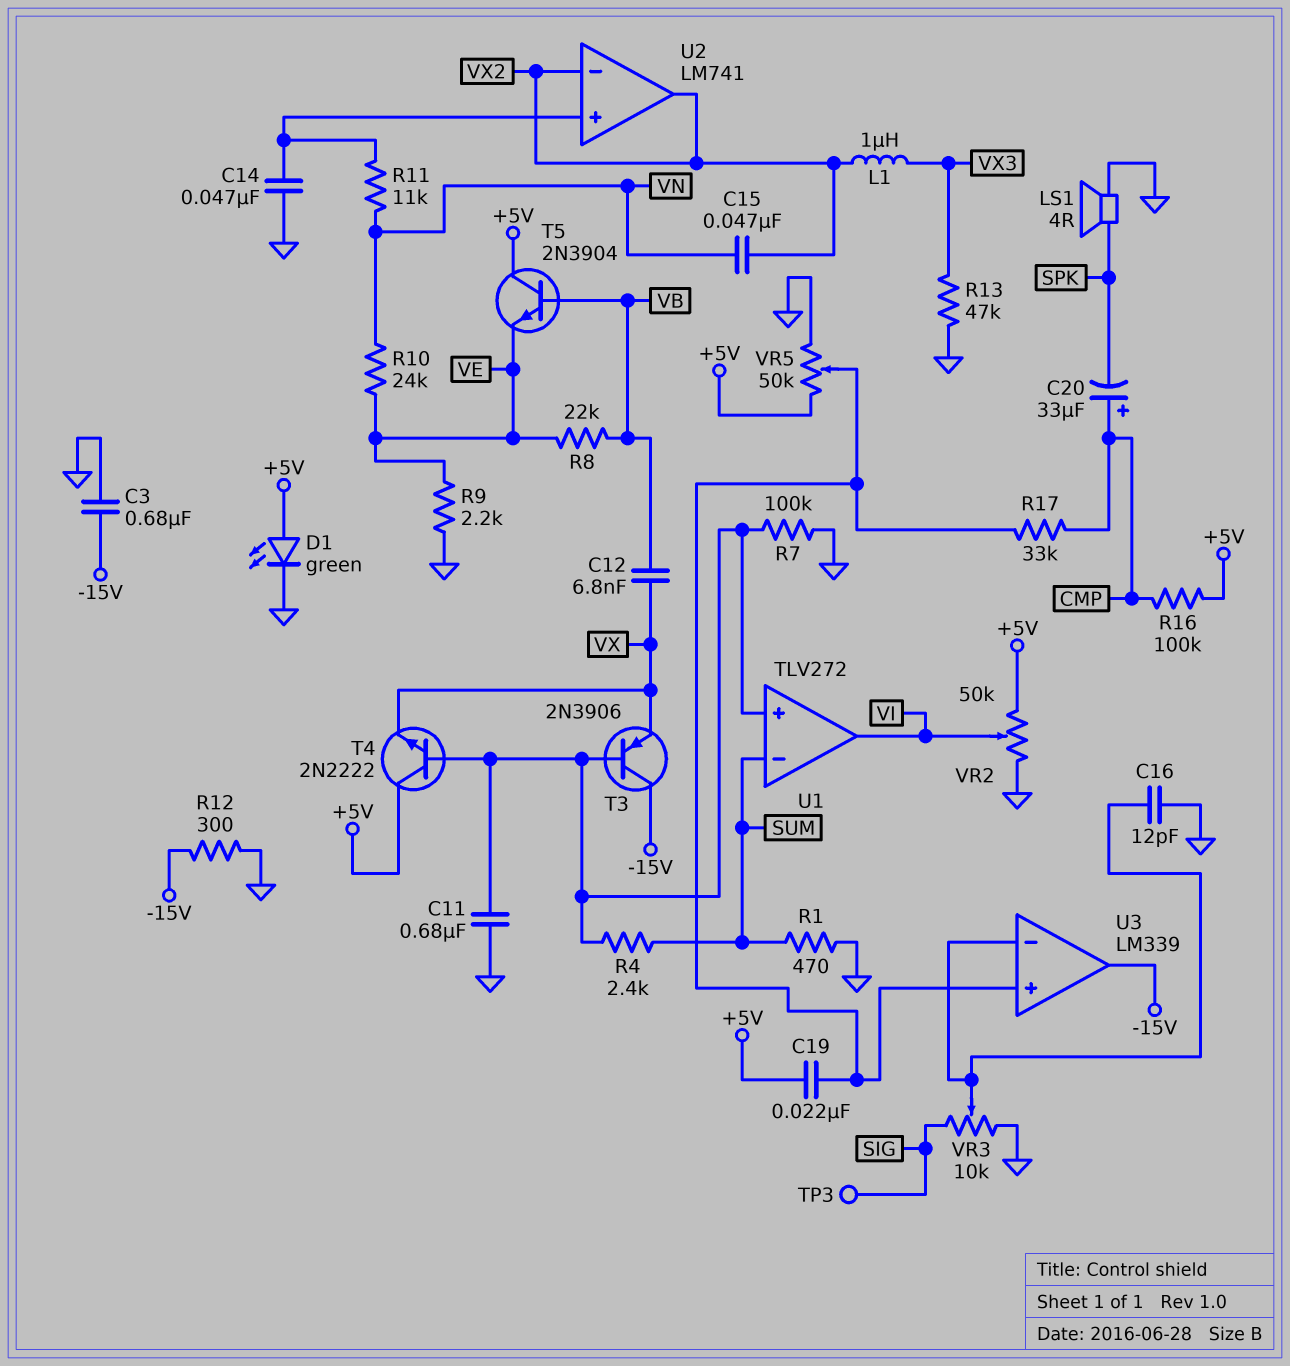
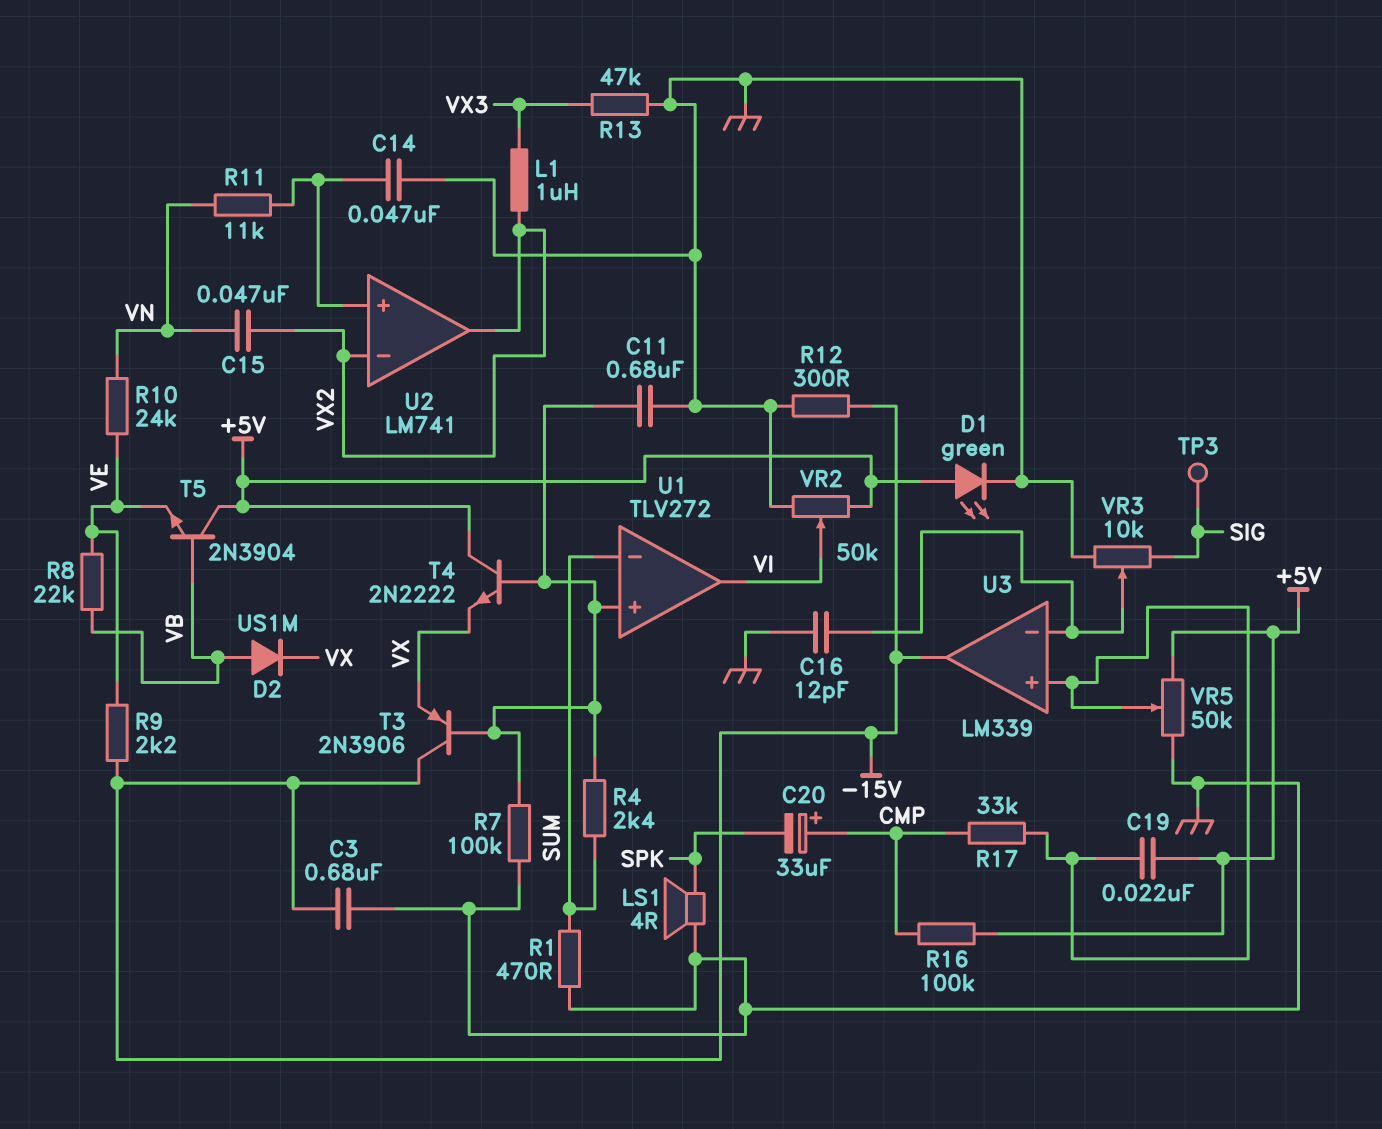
C12: 6.8nF (VB, VX) -> none
D2: none -> diode US1M (A VB, K VX)
R9: 2.2k (GND, VE) -> 2.2k (-15V, VE)

